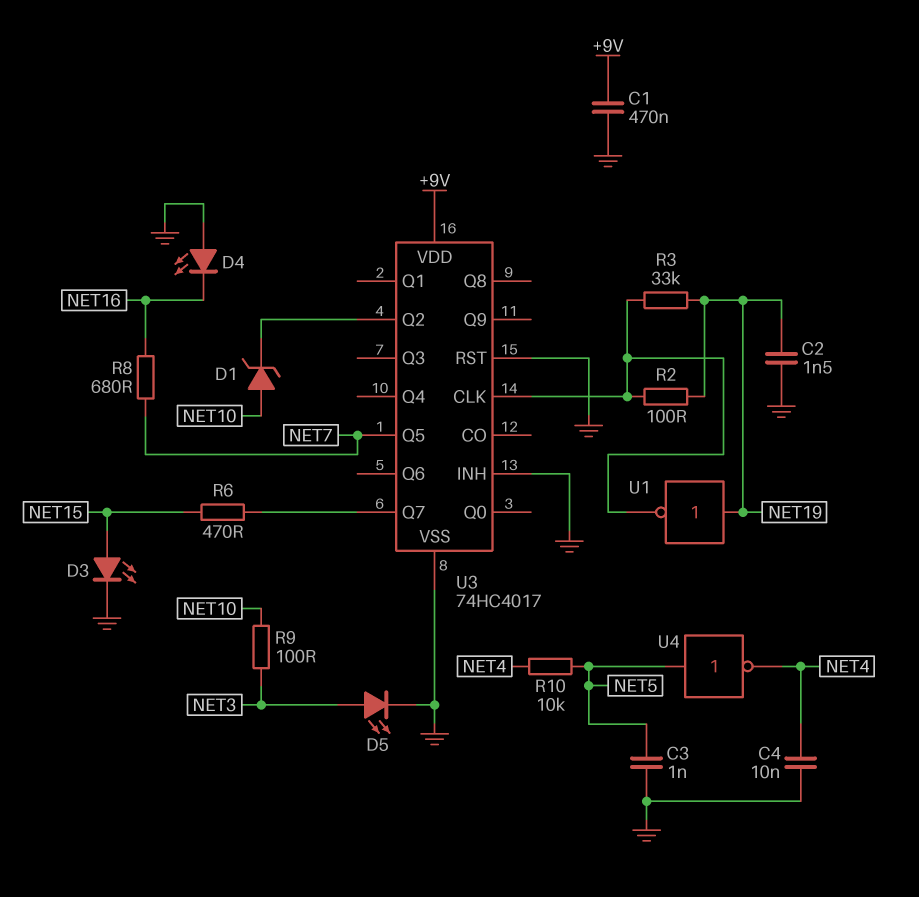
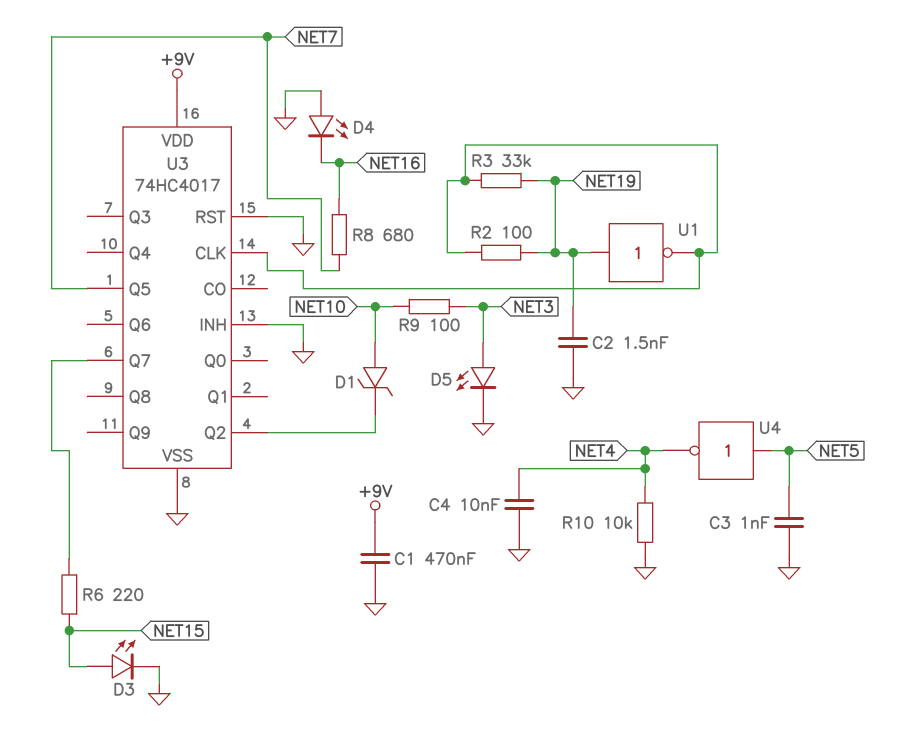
R6: 470 (NET15, U3/Q7) -> 220 (NET15, U3/Q7)
R10: 10k (NET4, NET5) -> 10k (GND, NET4)

